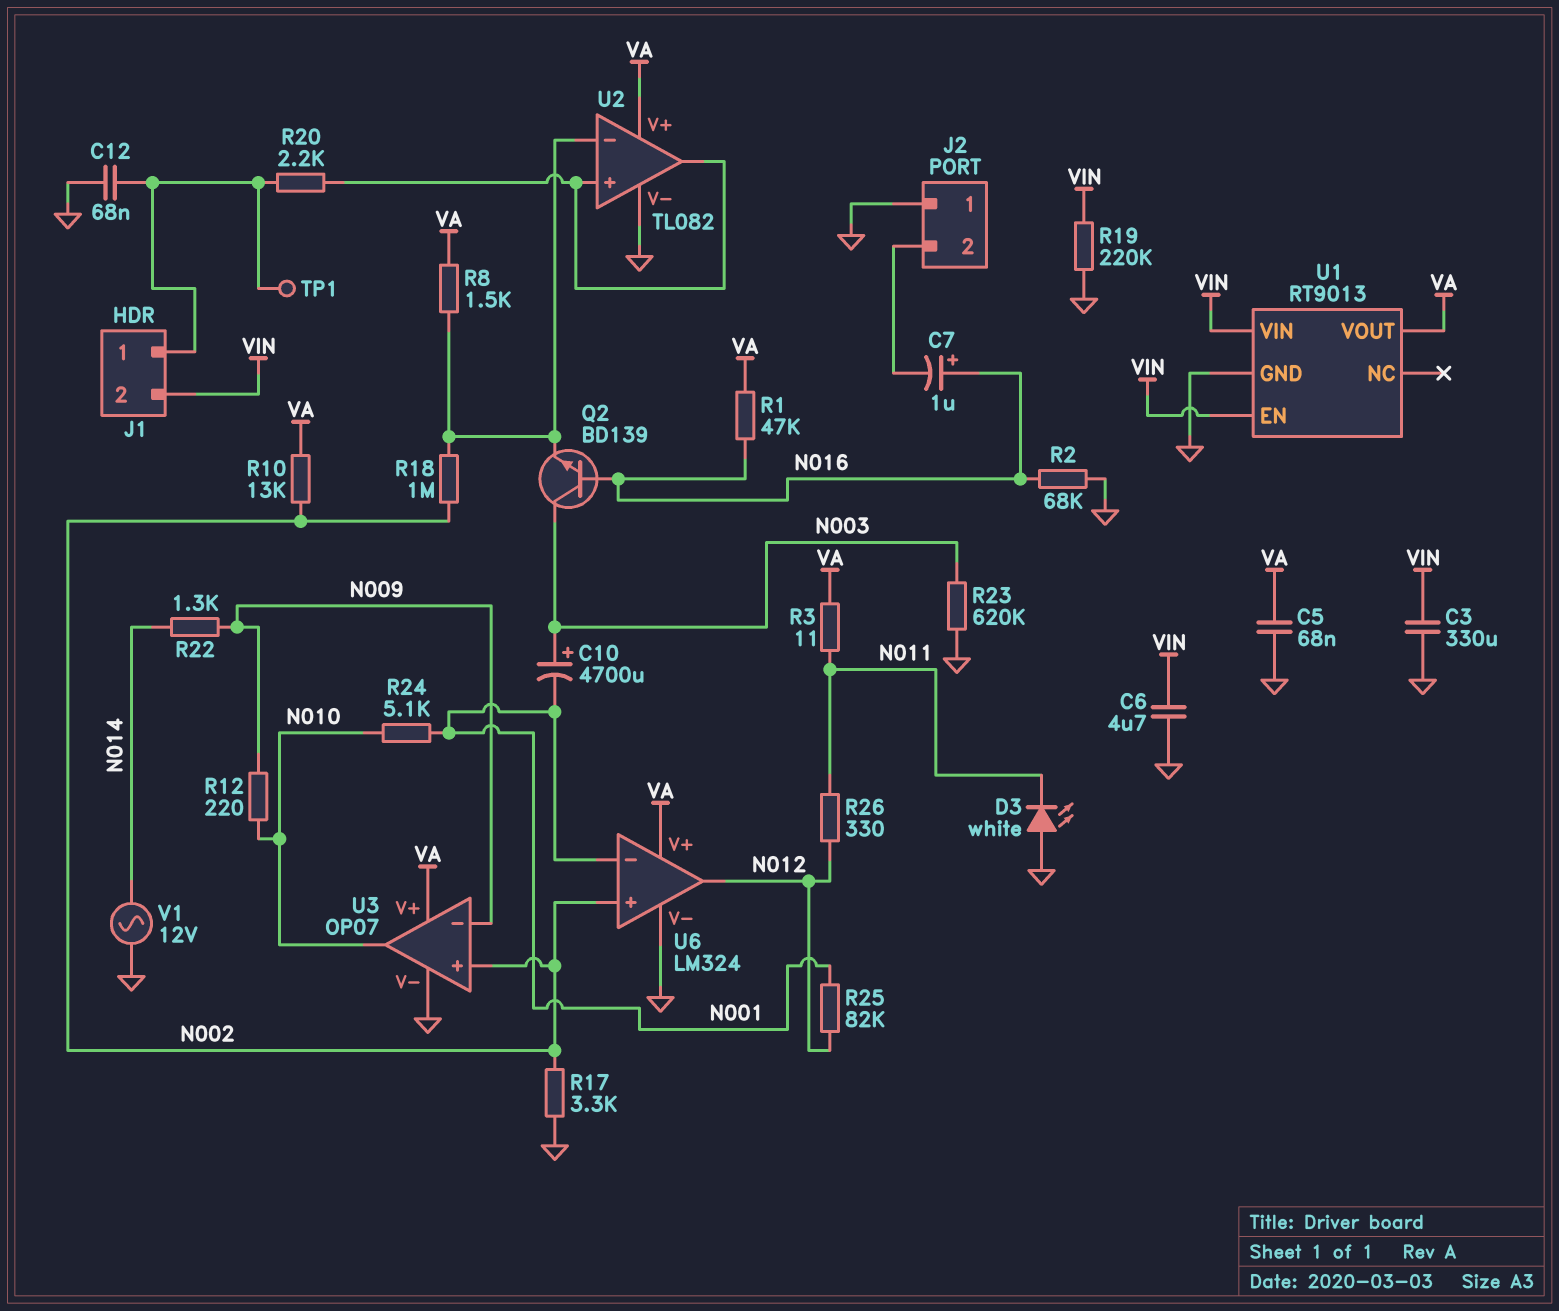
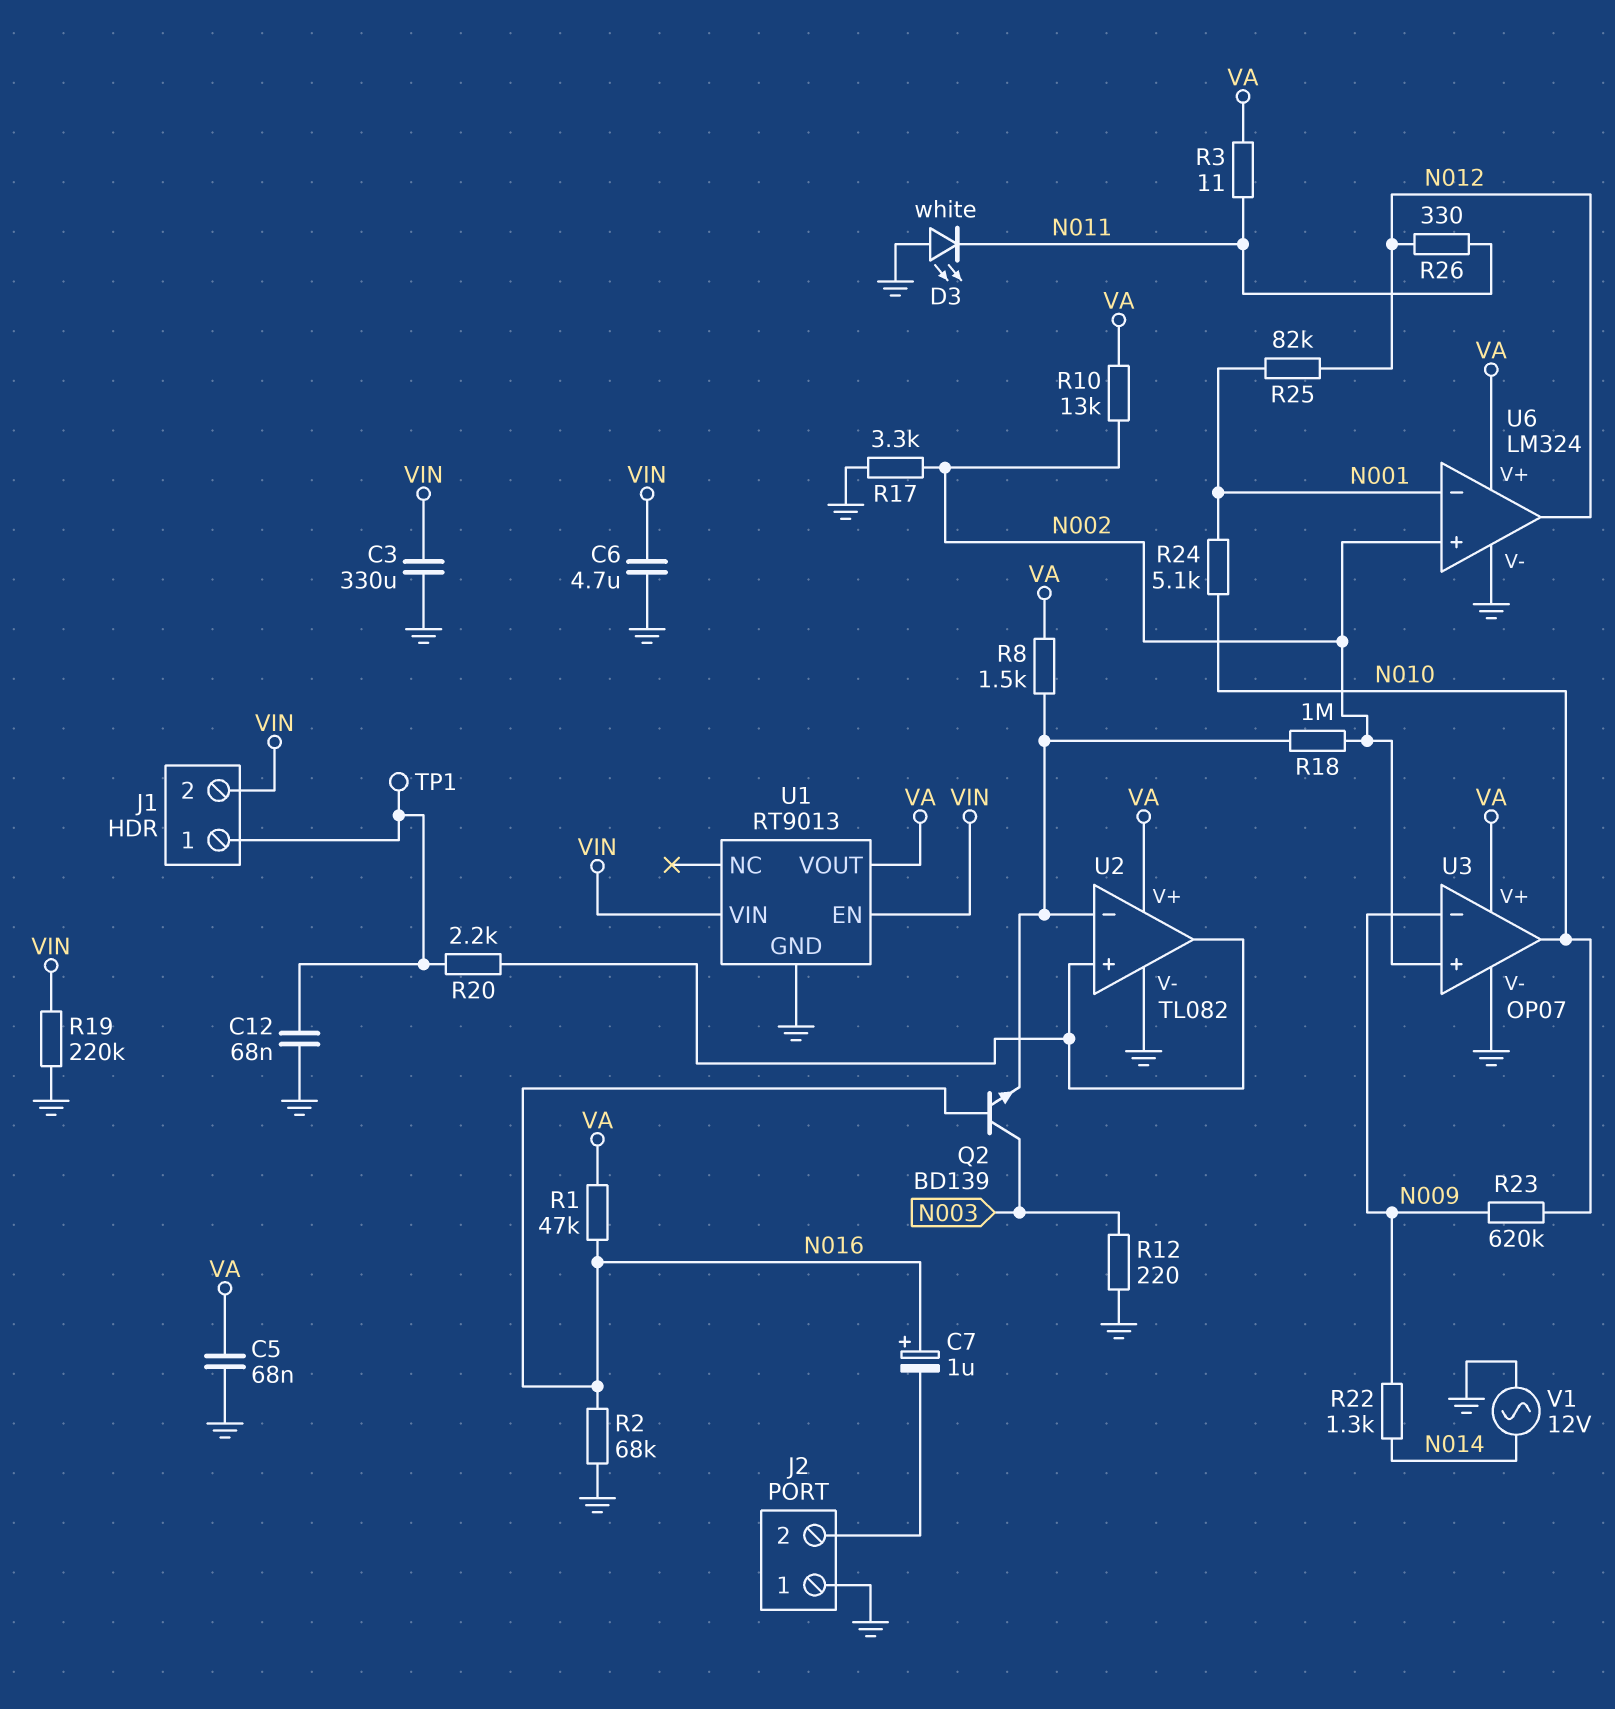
C10: 4700uF (plus N003, minus N001) -> none
R12: 220 (N009, N010) -> 220 (GND, N003)
R23: 620k (GND, N003) -> 620k (N009, N010)

